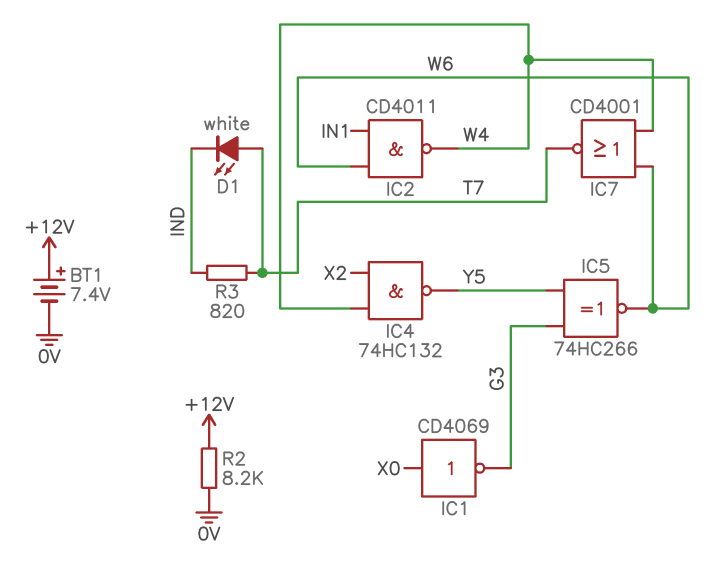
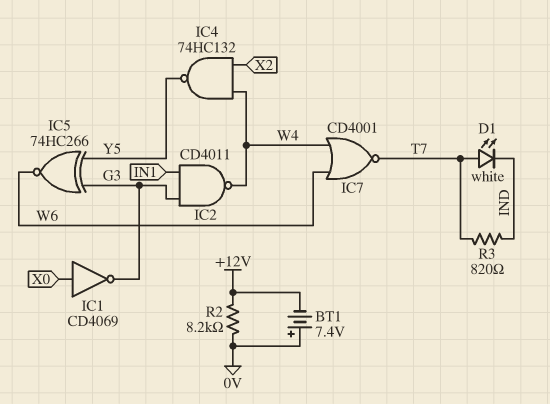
BT1: 7.4V (plus +12V, minus 0V) -> 7.4V (plus 0V, minus +12V)
IC2: NAND CD4011 (in IN1, in W6, out W4) -> NAND CD4011 (in G3, in IN1, out W4)

